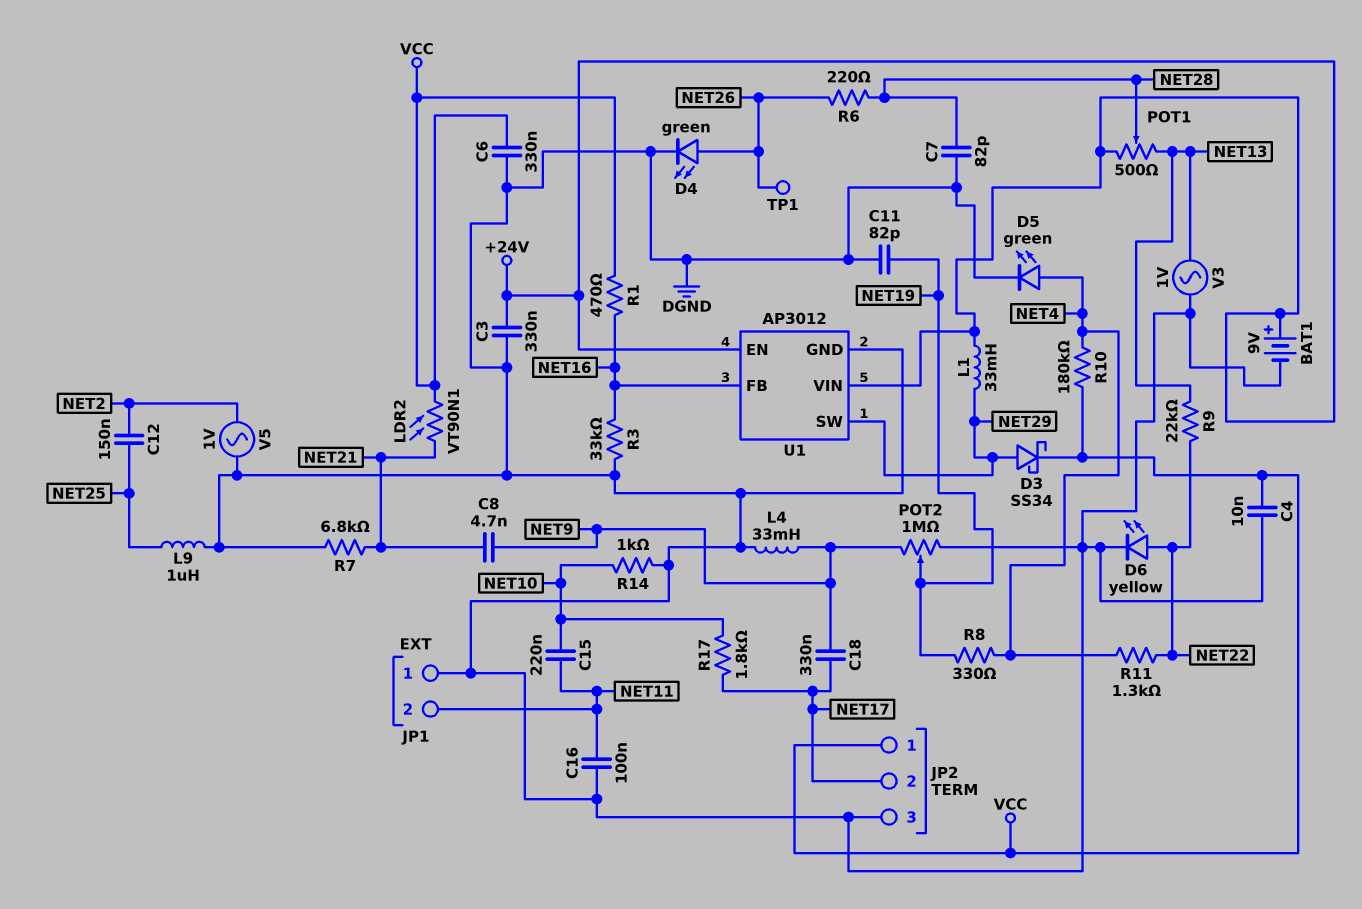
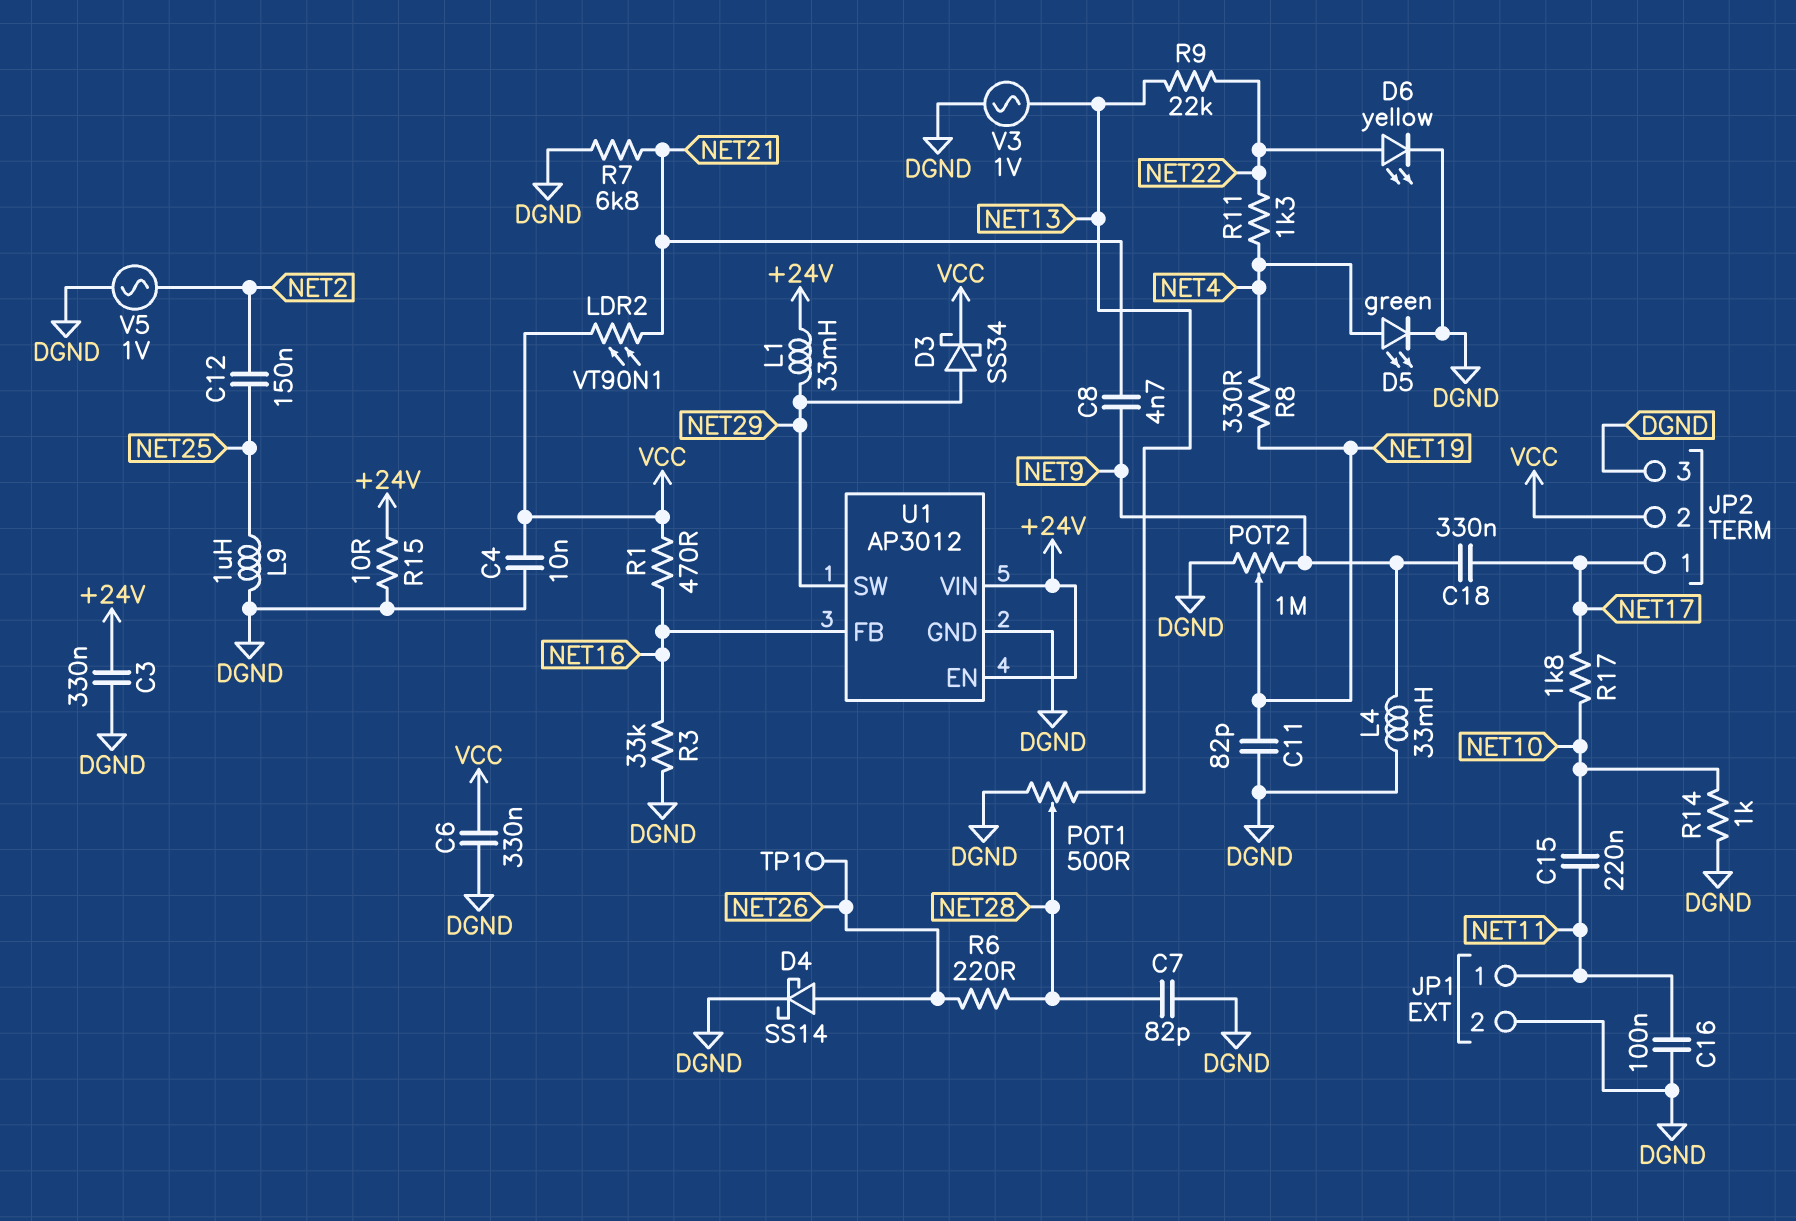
BAT1: 9V (plus +24V, minus DGND) -> none
D4: LED green (A NET26, K DGND) -> schottky SS14 (A NET26, K DGND)
JP1 pin 1: DGND -> NET11
JP1 pin 2: NET11 -> DGND
JP2 pin 1: VCC -> NET17
JP2 pin 2: NET17 -> VCC
POT1: 500 (+24V, NET13, wiper NET28) -> 500 (DGND, NET13, wiper NET28)
R10: 180k (NET4, VCC) -> none
R15: none -> 10 (+24V, DGND)

